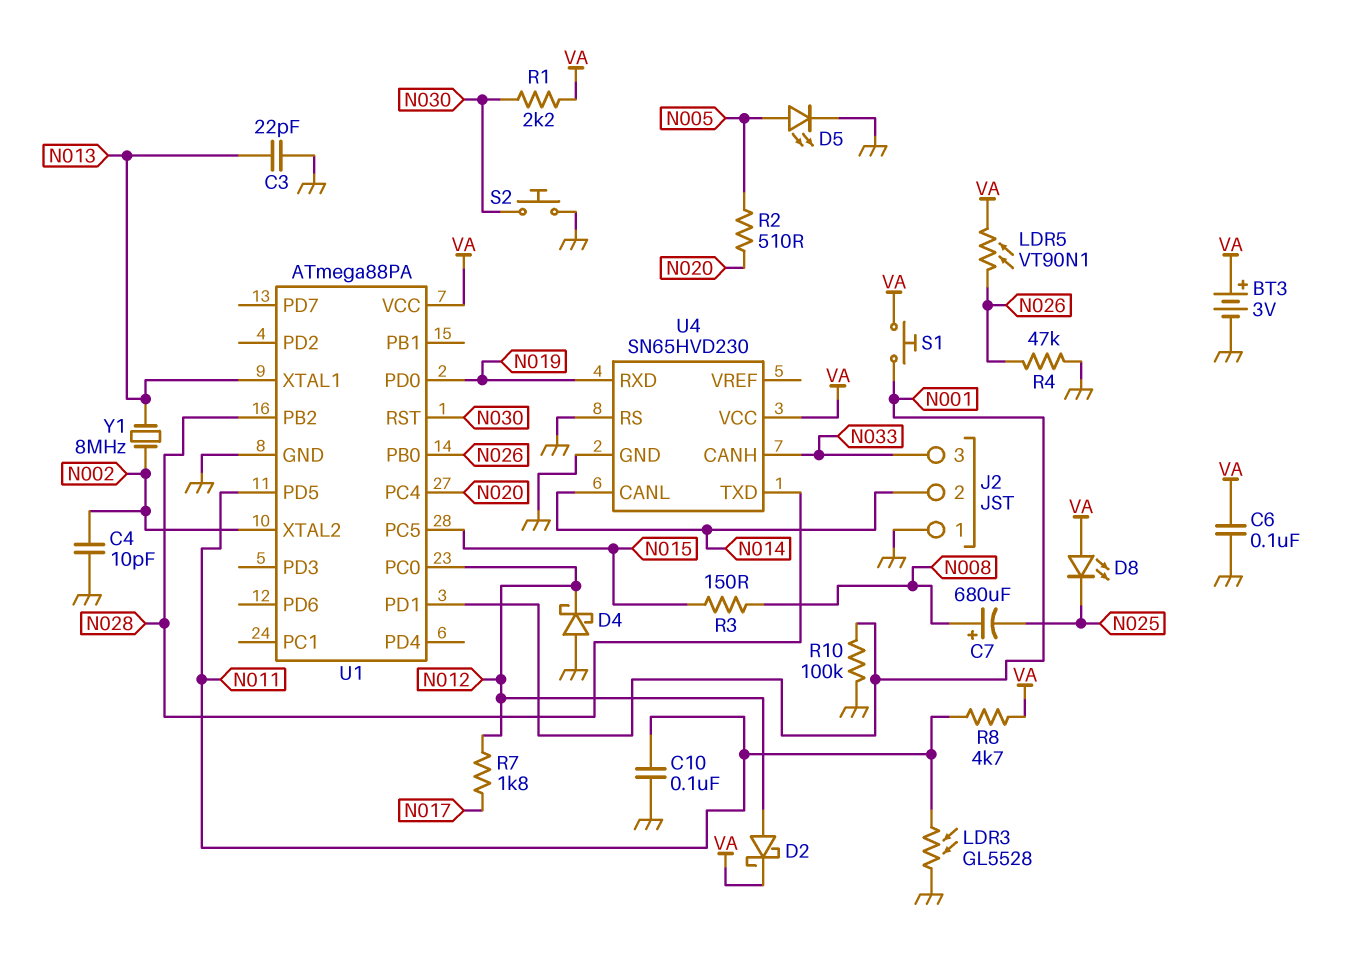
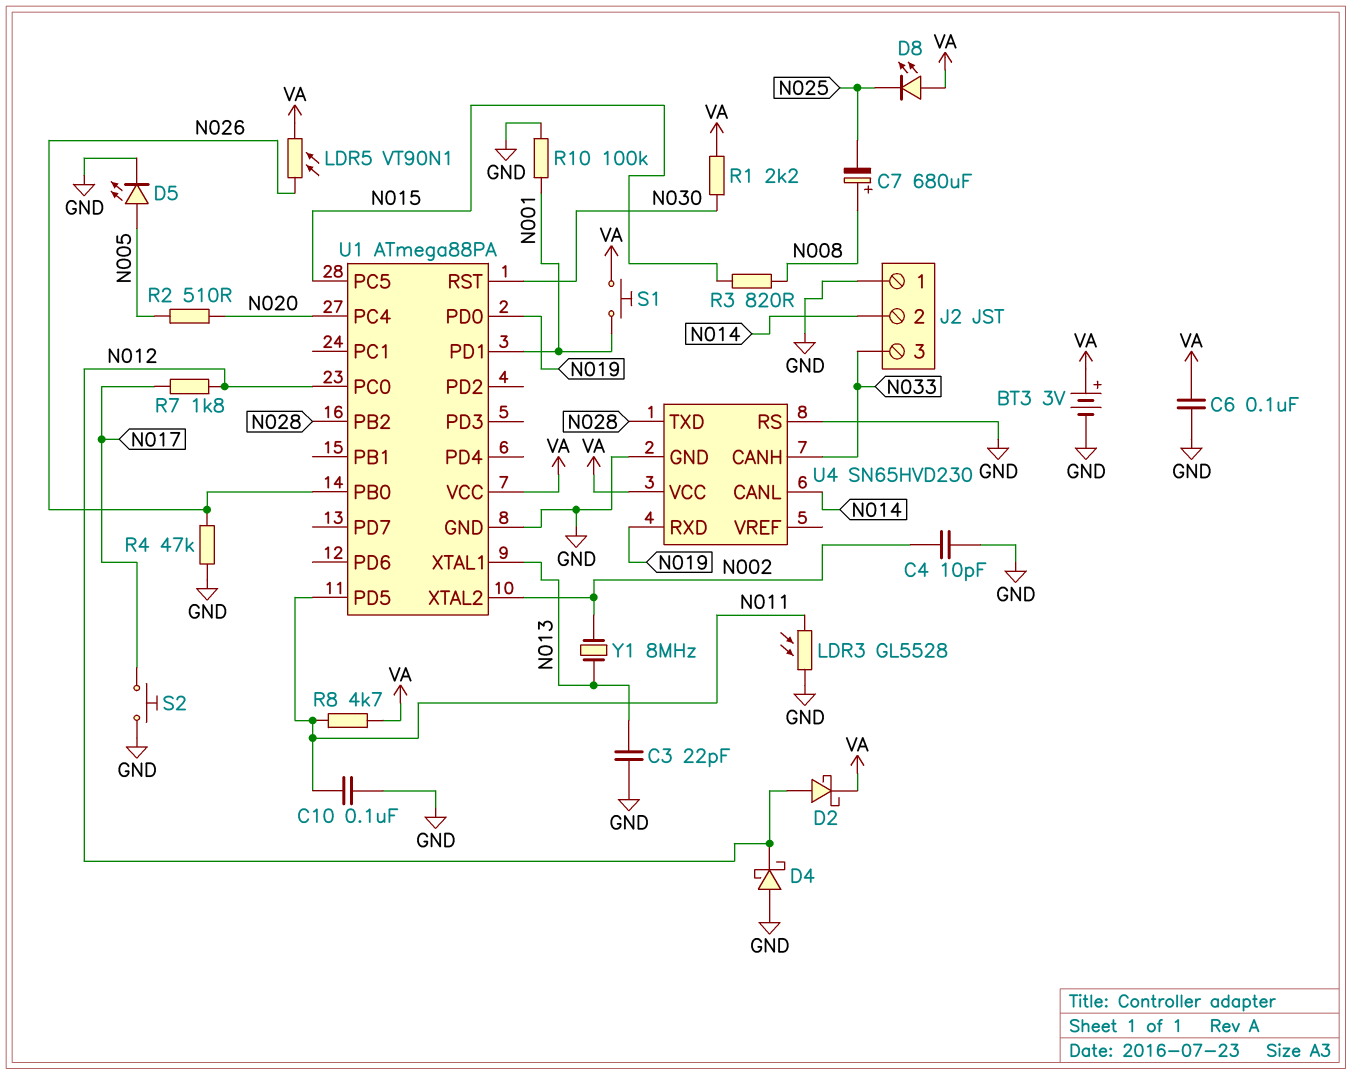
R3: 150 (N008, N015) -> 820 (N008, N015)
S2: button (GND, N030) -> button (GND, N017)

